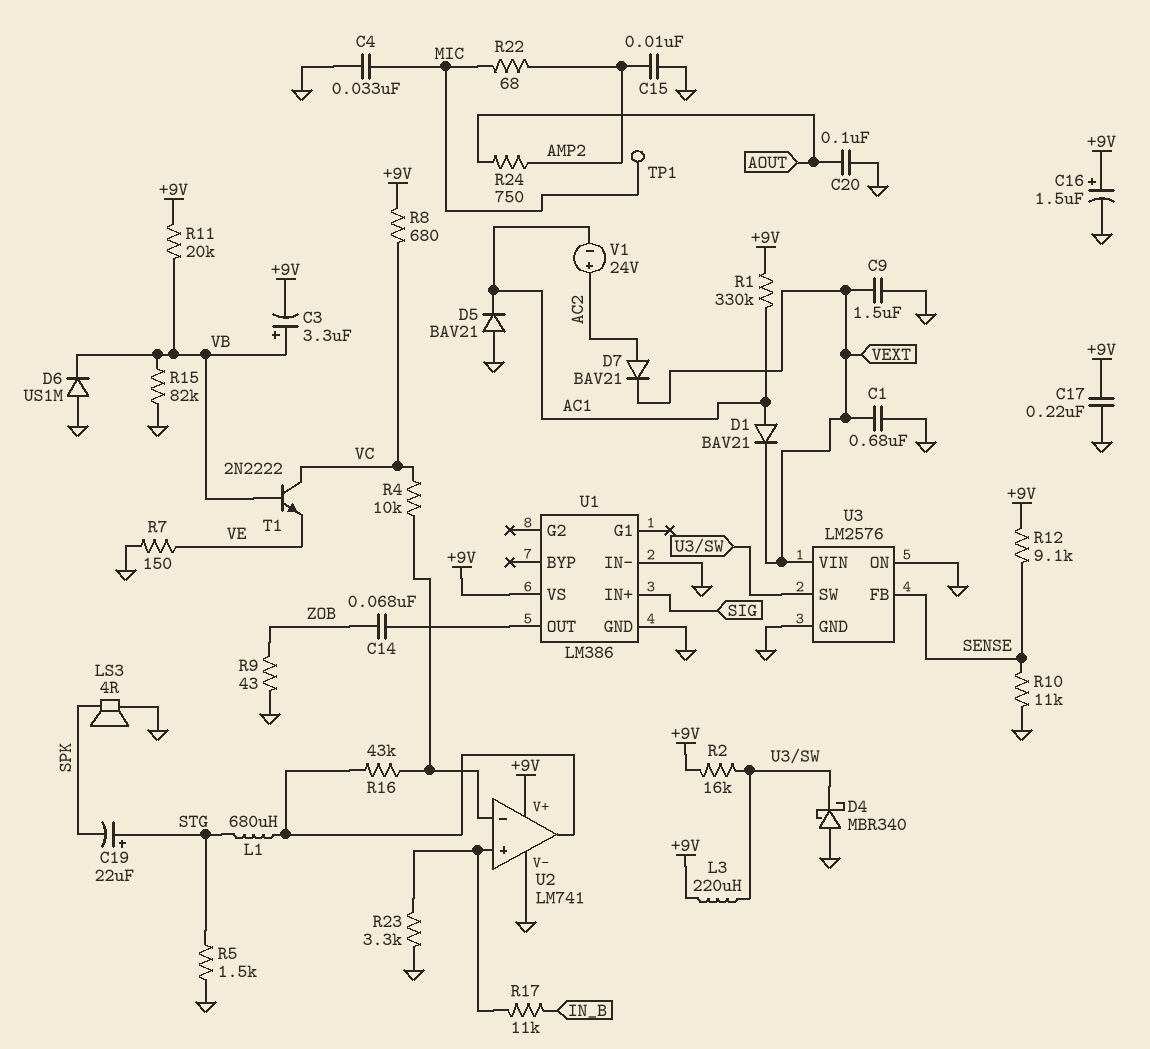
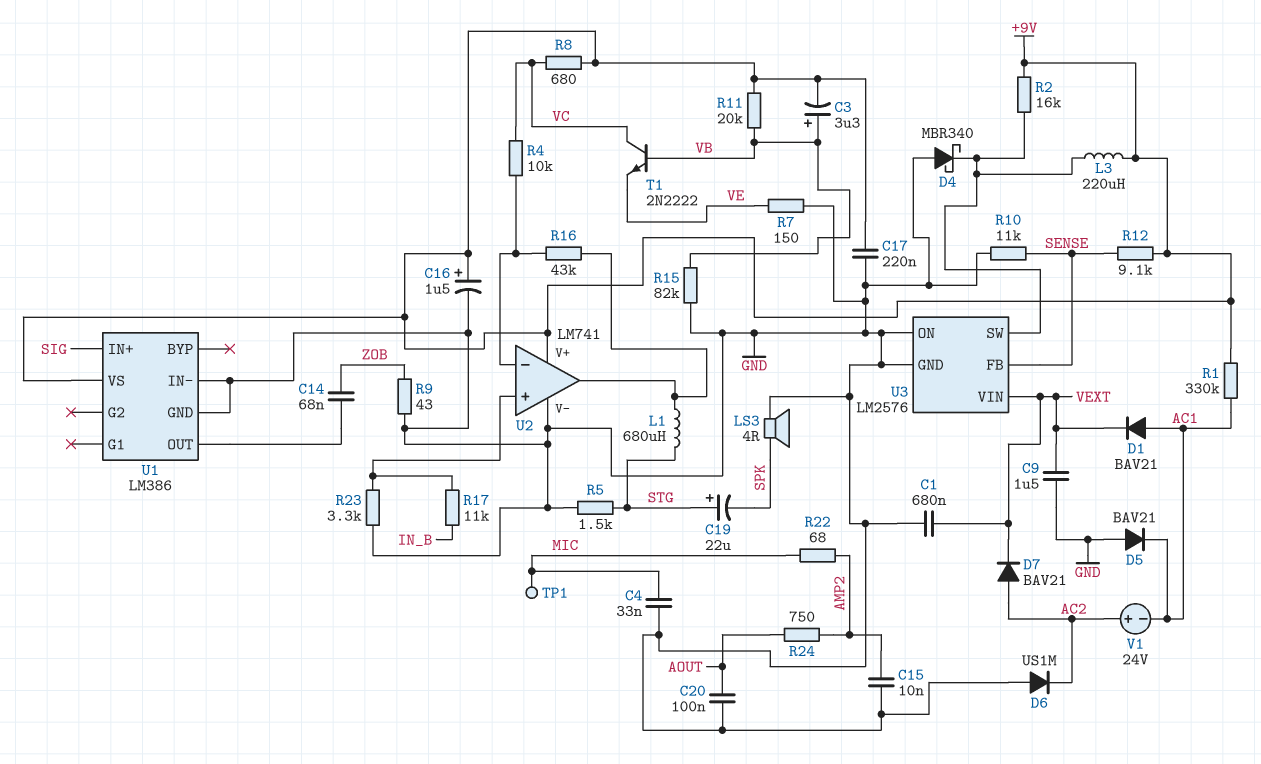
D6: diode US1M (A GND, K VB) -> diode US1M (A GND, K AC2)

